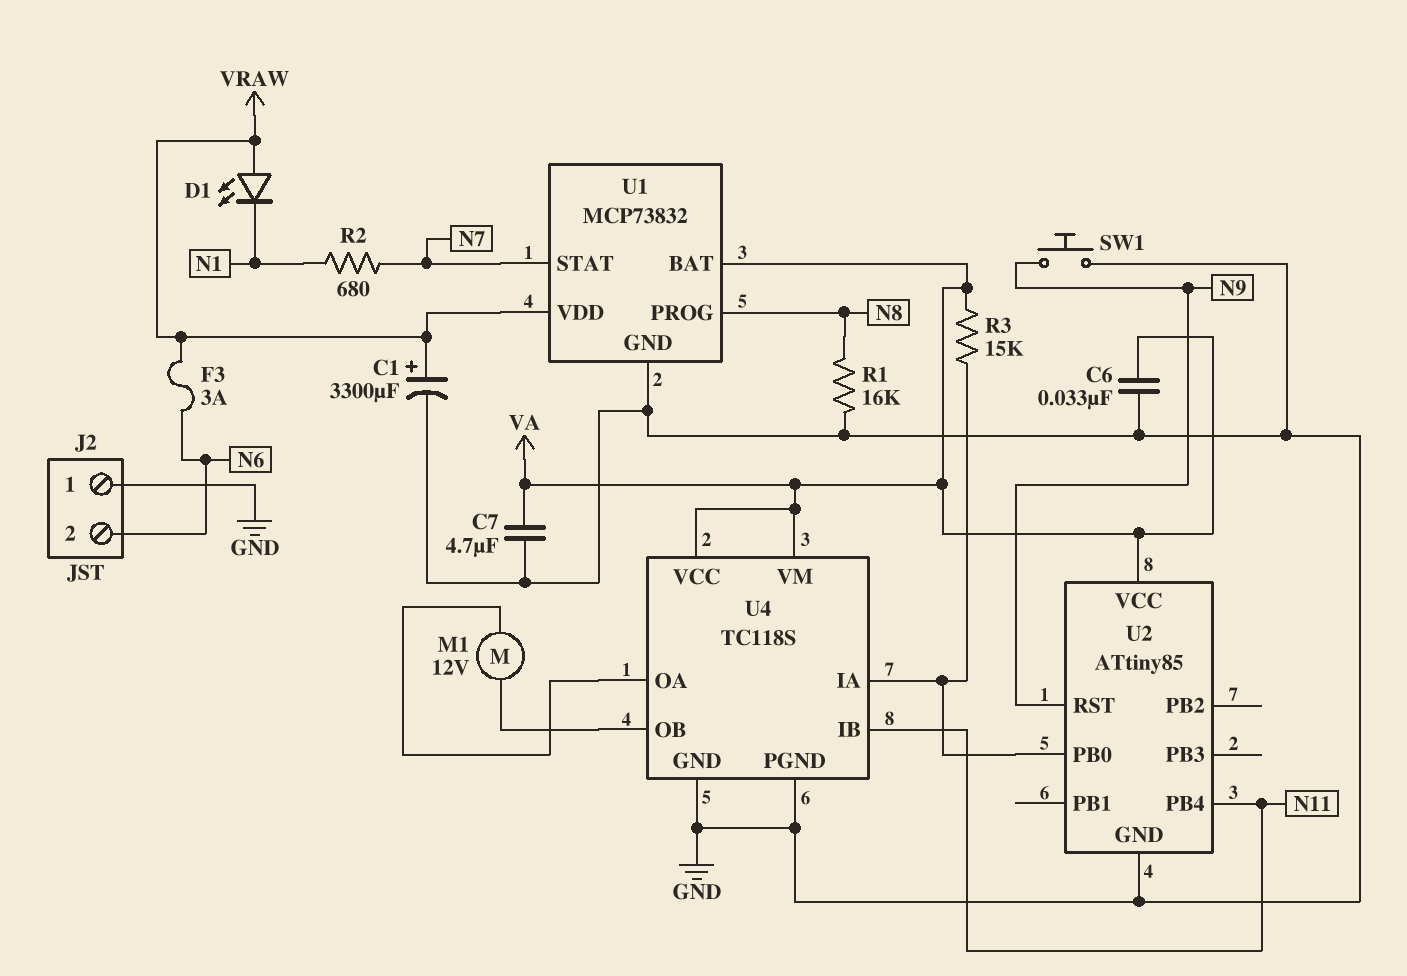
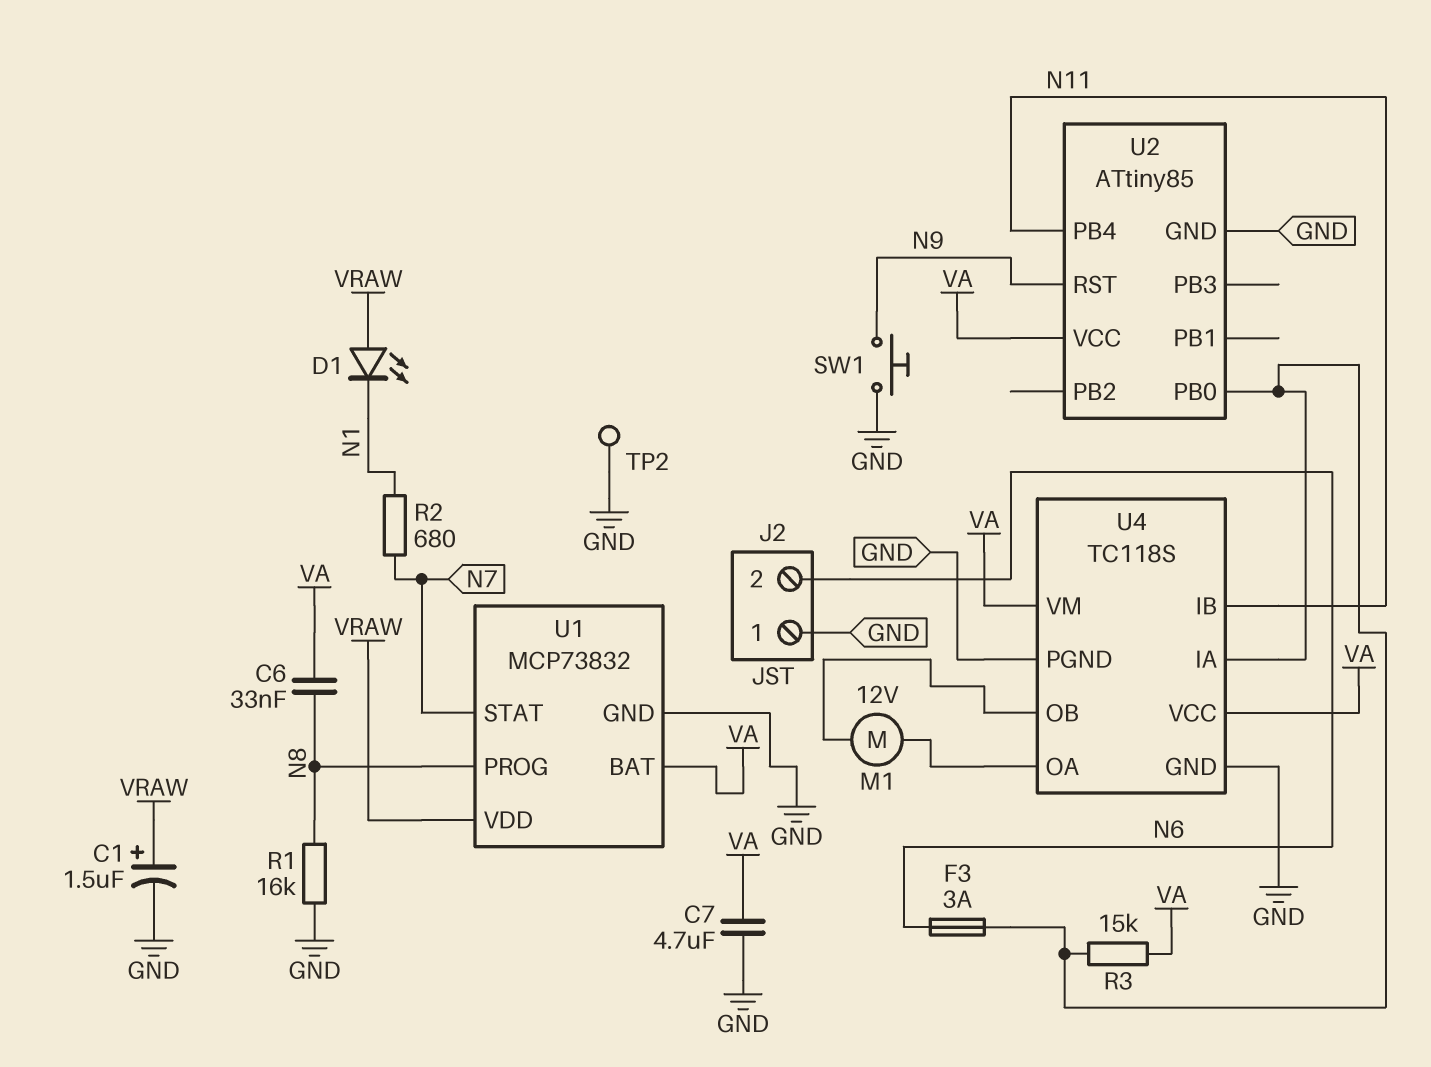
C1: 3300uF (plus VRAW, minus GND) -> 1.5uF (plus VRAW, minus GND)
C6: 33nF (GND, VA) -> 33nF (N8, VA)
F3: 3A (N6, VRAW) -> 3A (N6, U2/PB0)
TP2: none -> test point (GND)

